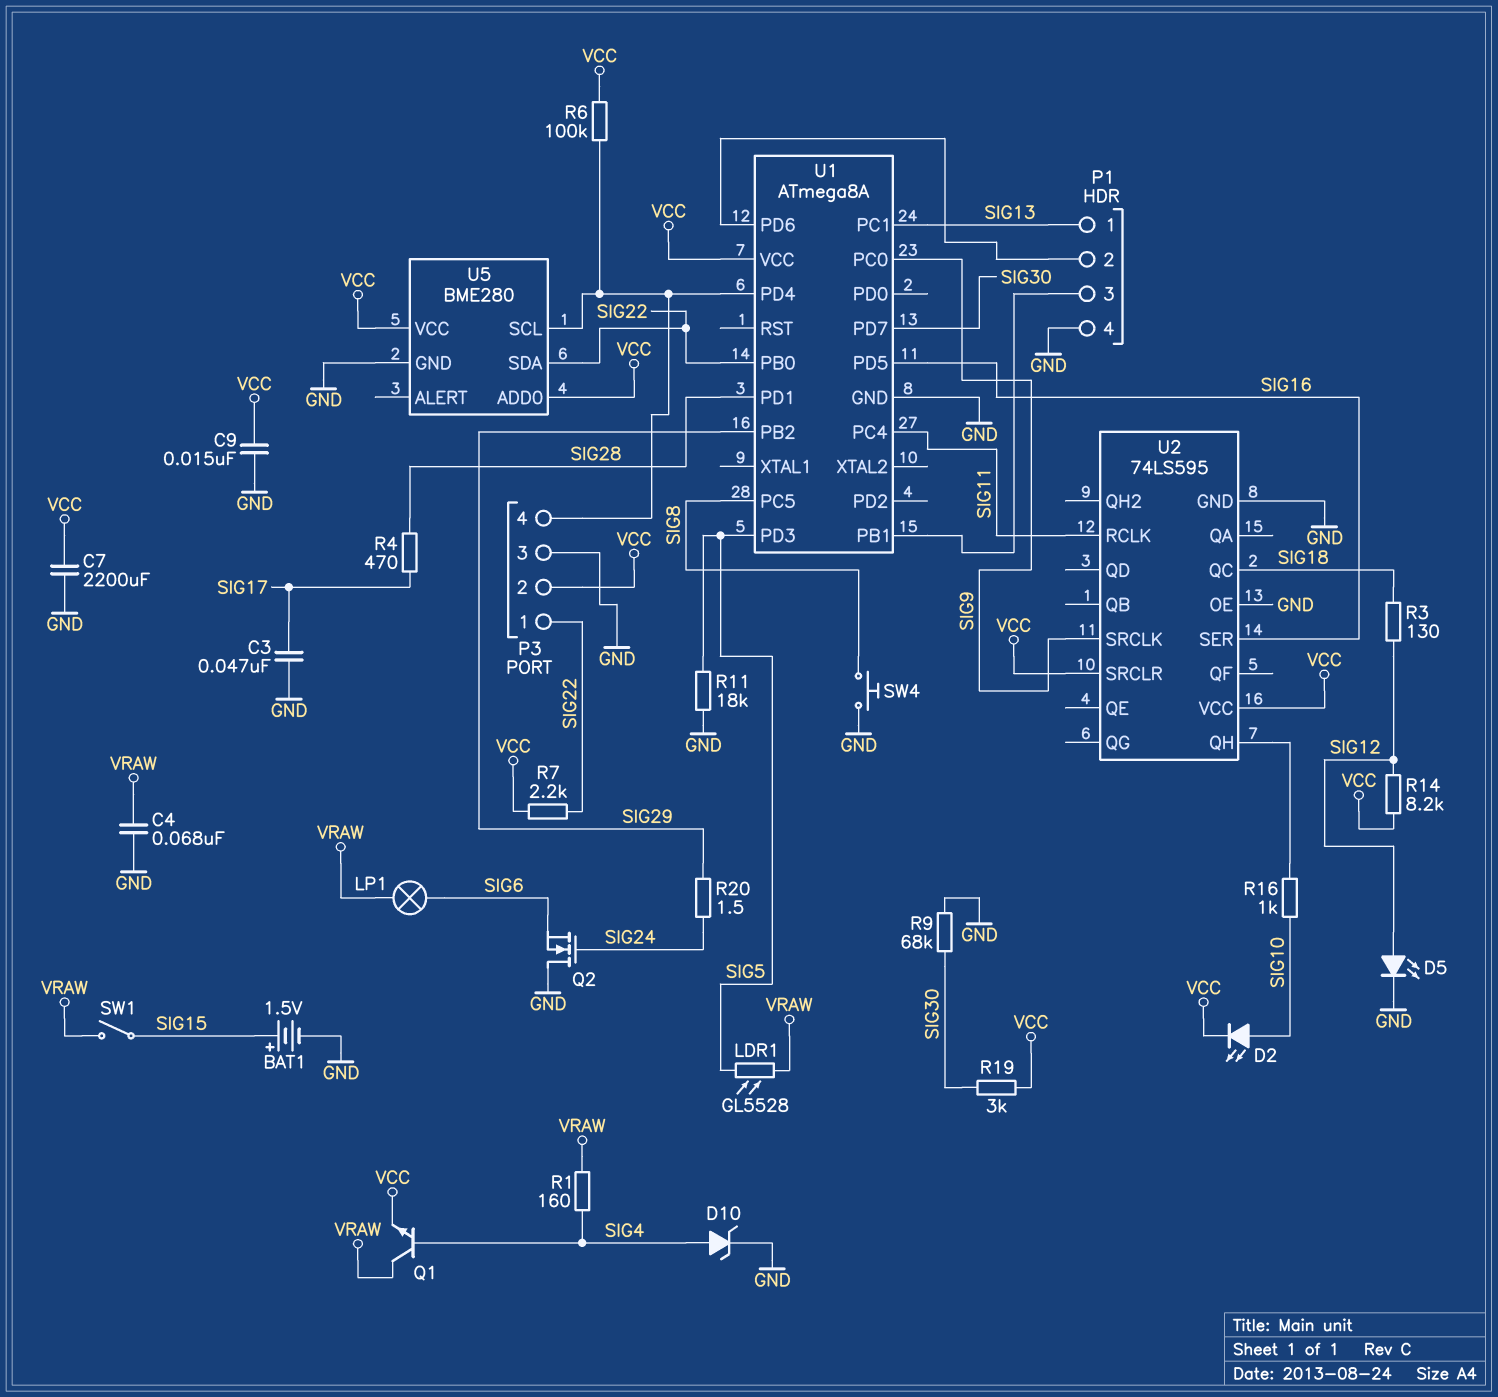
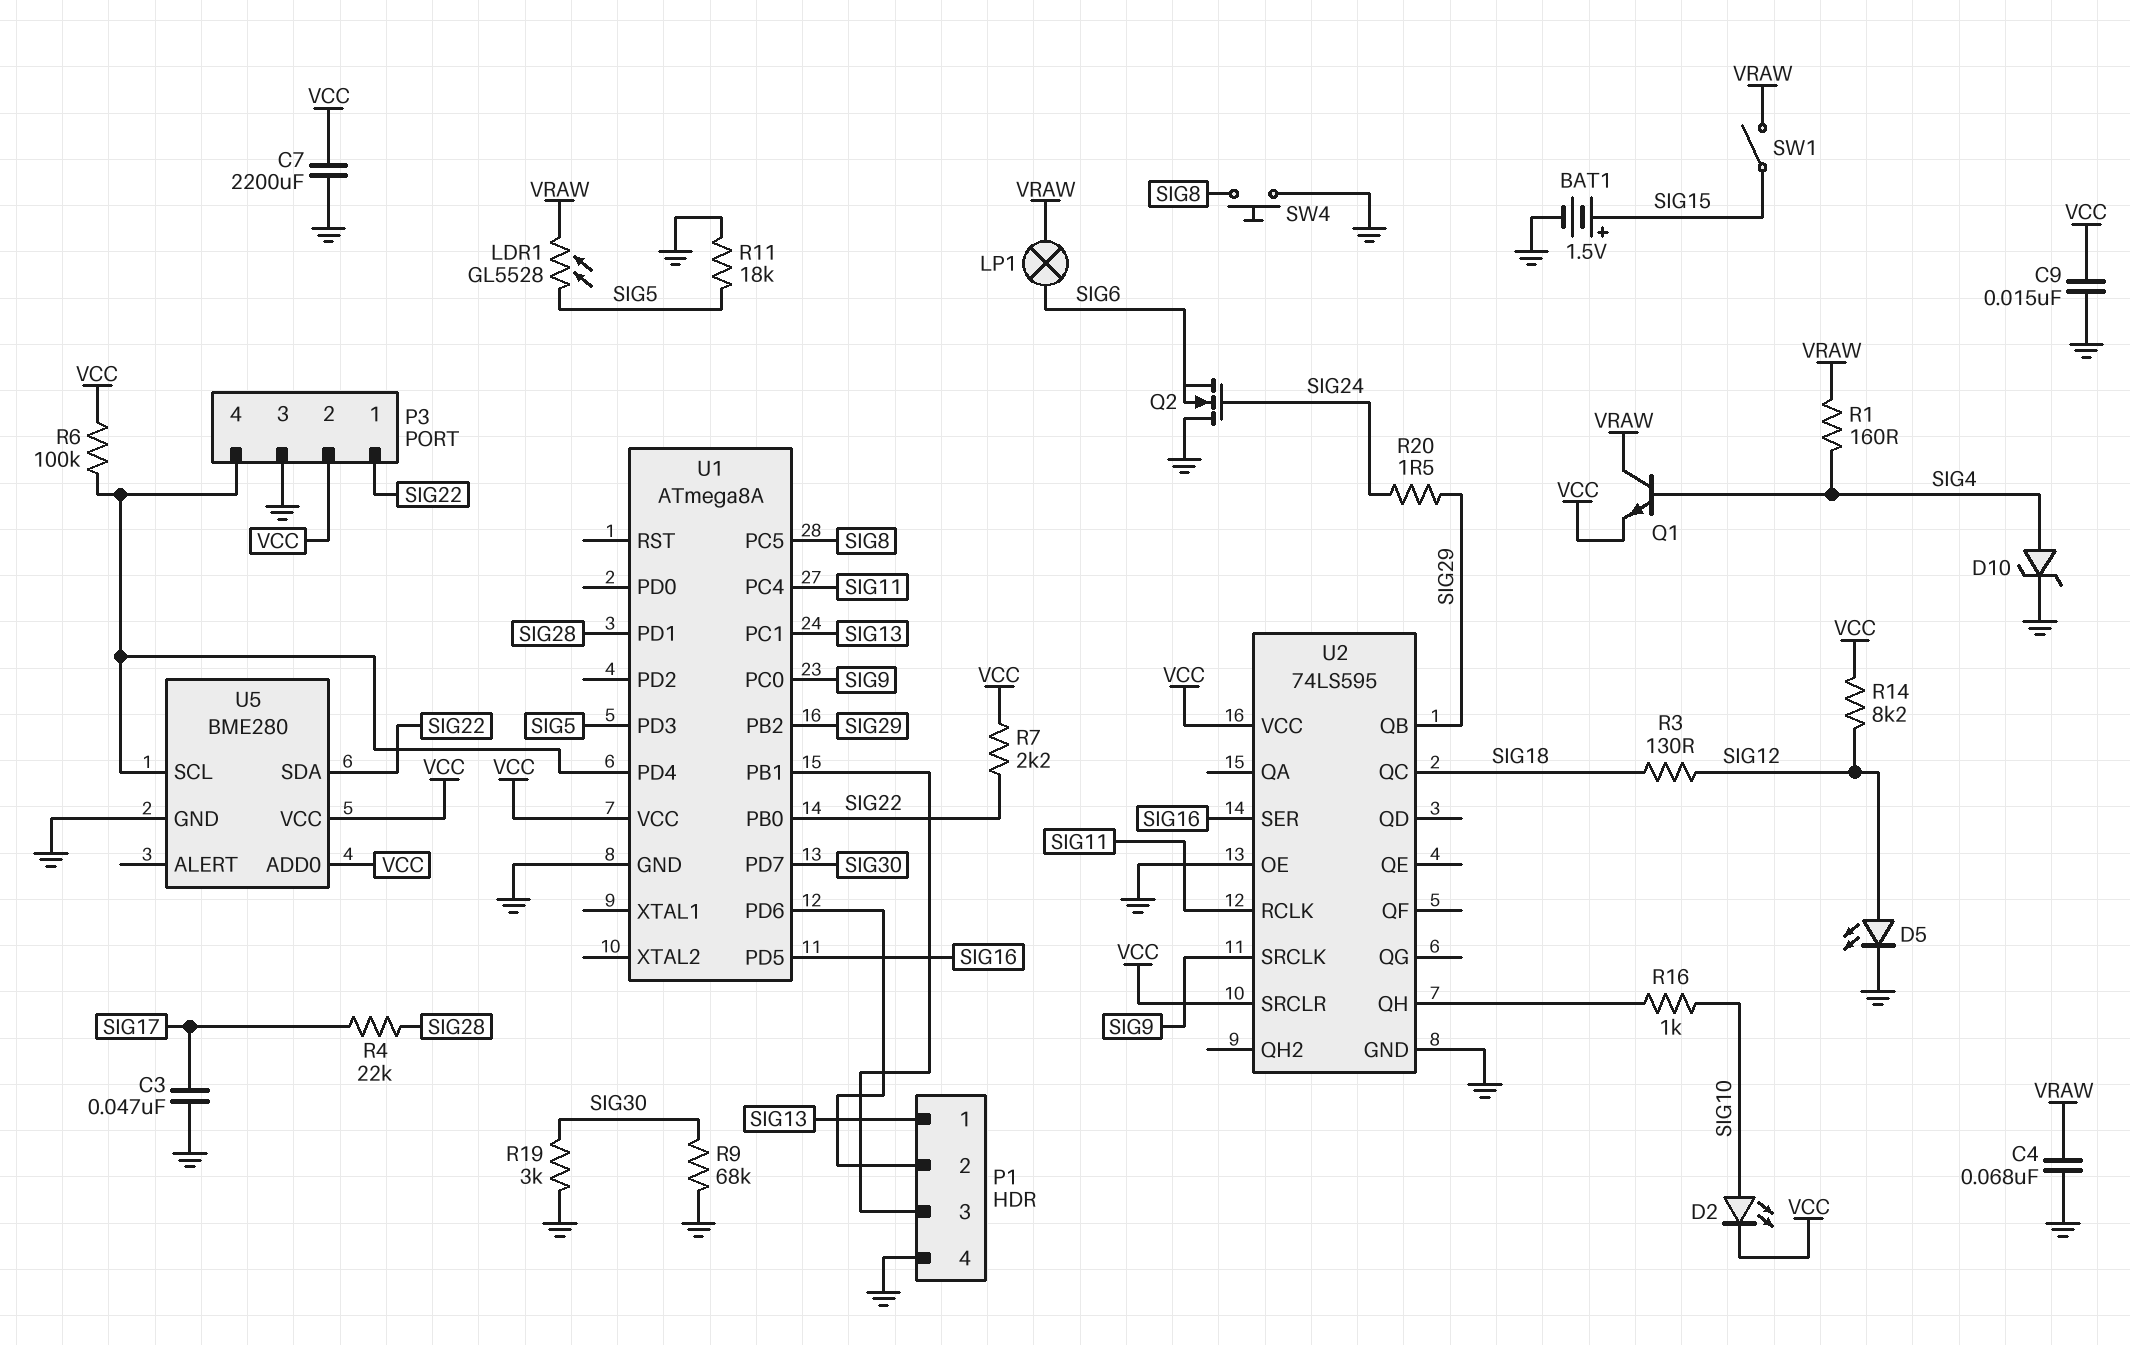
R4: 470 (SIG17, SIG28) -> 22k (SIG17, SIG28)
R19: 3k (SIG30, VCC) -> 3k (GND, SIG30)
U2 pin QB: none -> SIG29

